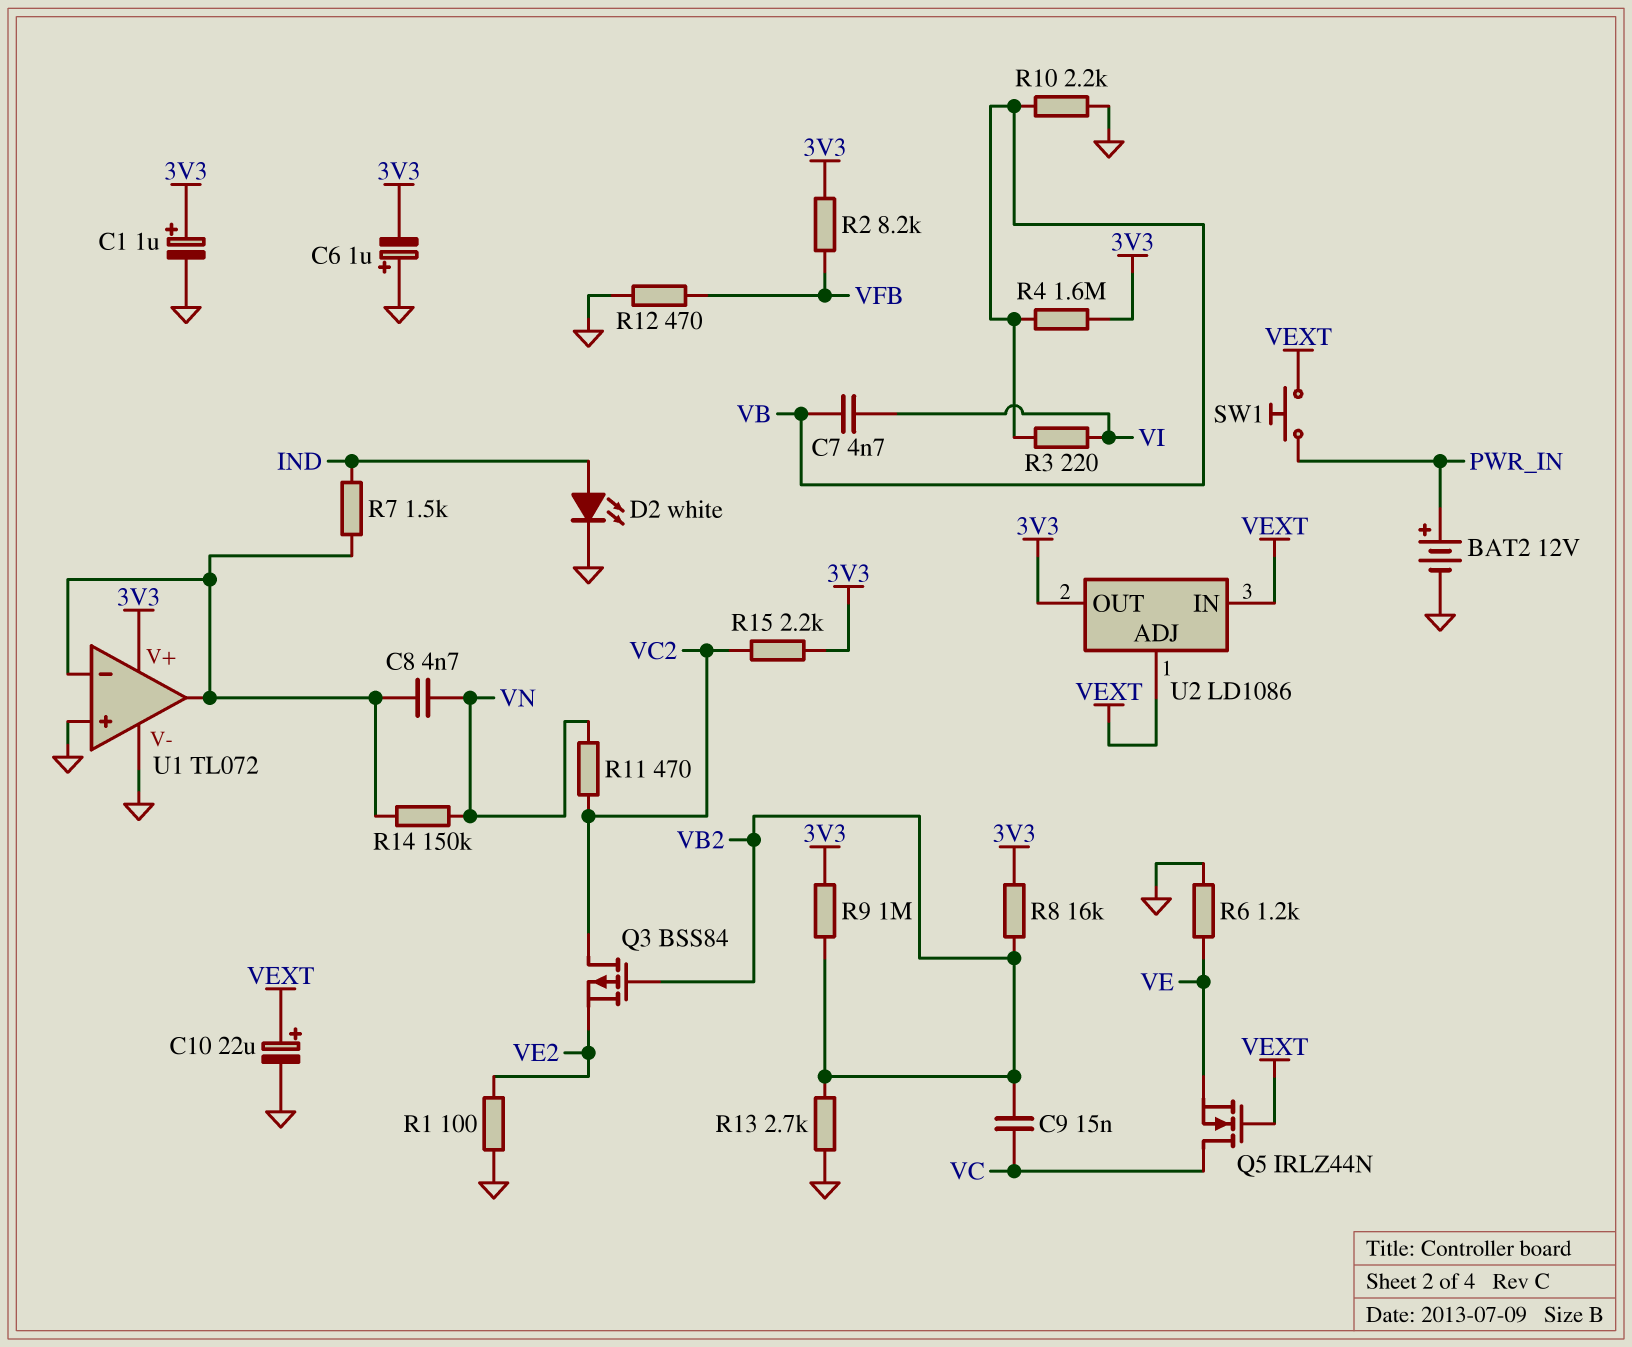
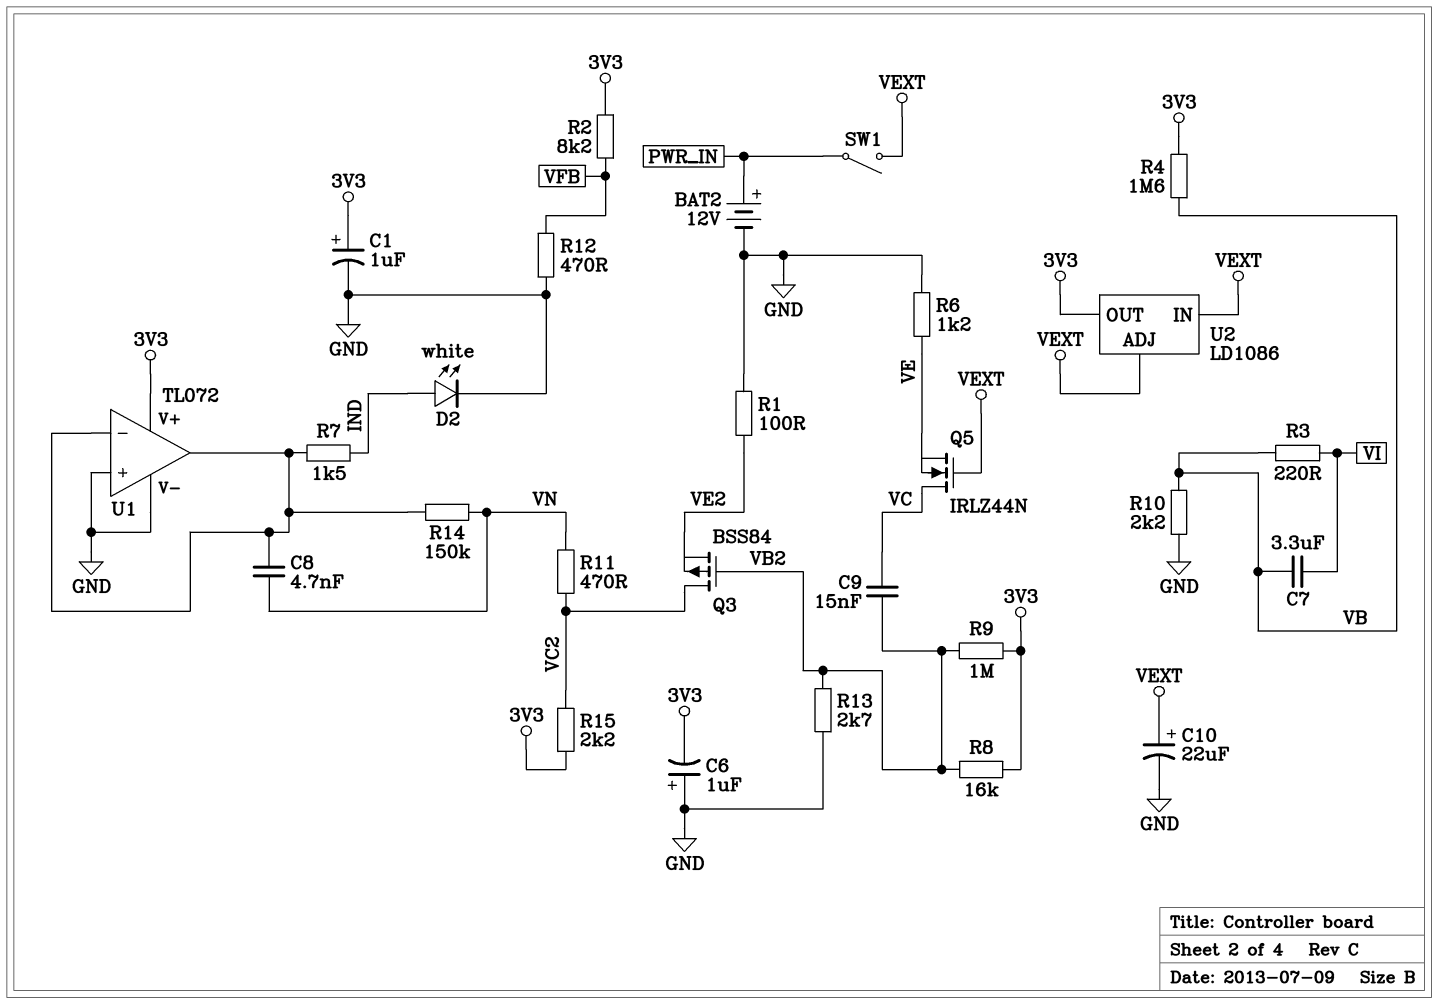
C7: 4.7nF (VB, VI) -> 3.3uF (VB, VI)
SW1: button (PWR_IN, VEXT) -> switch (PWR_IN, VEXT)

